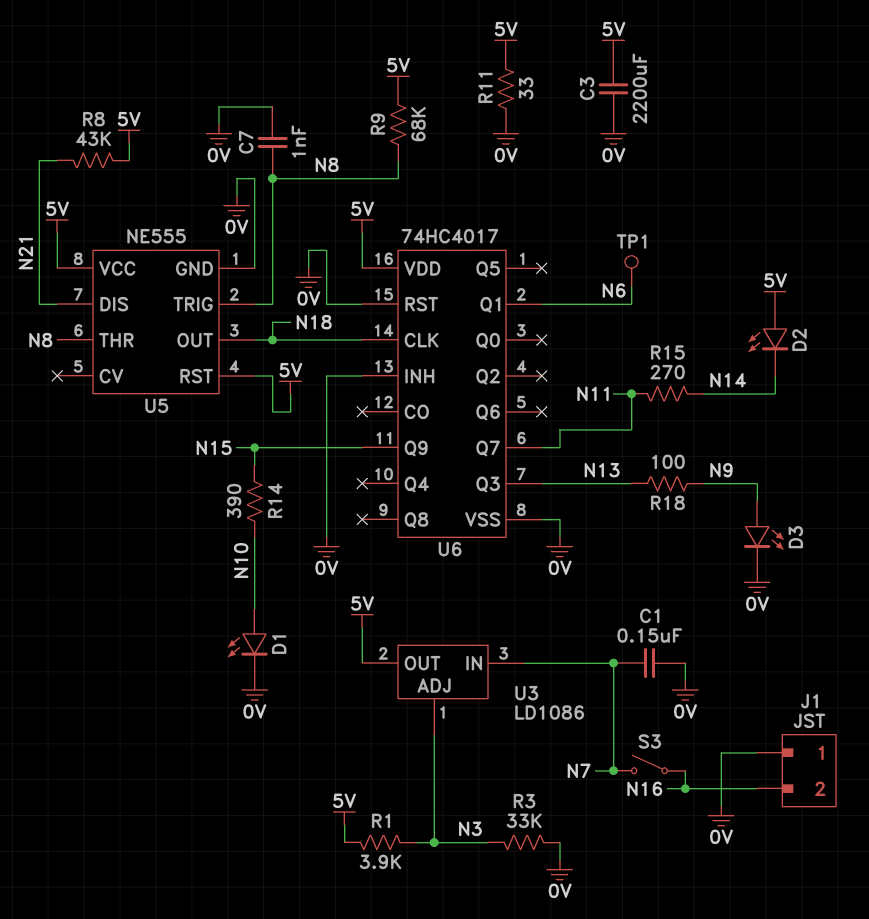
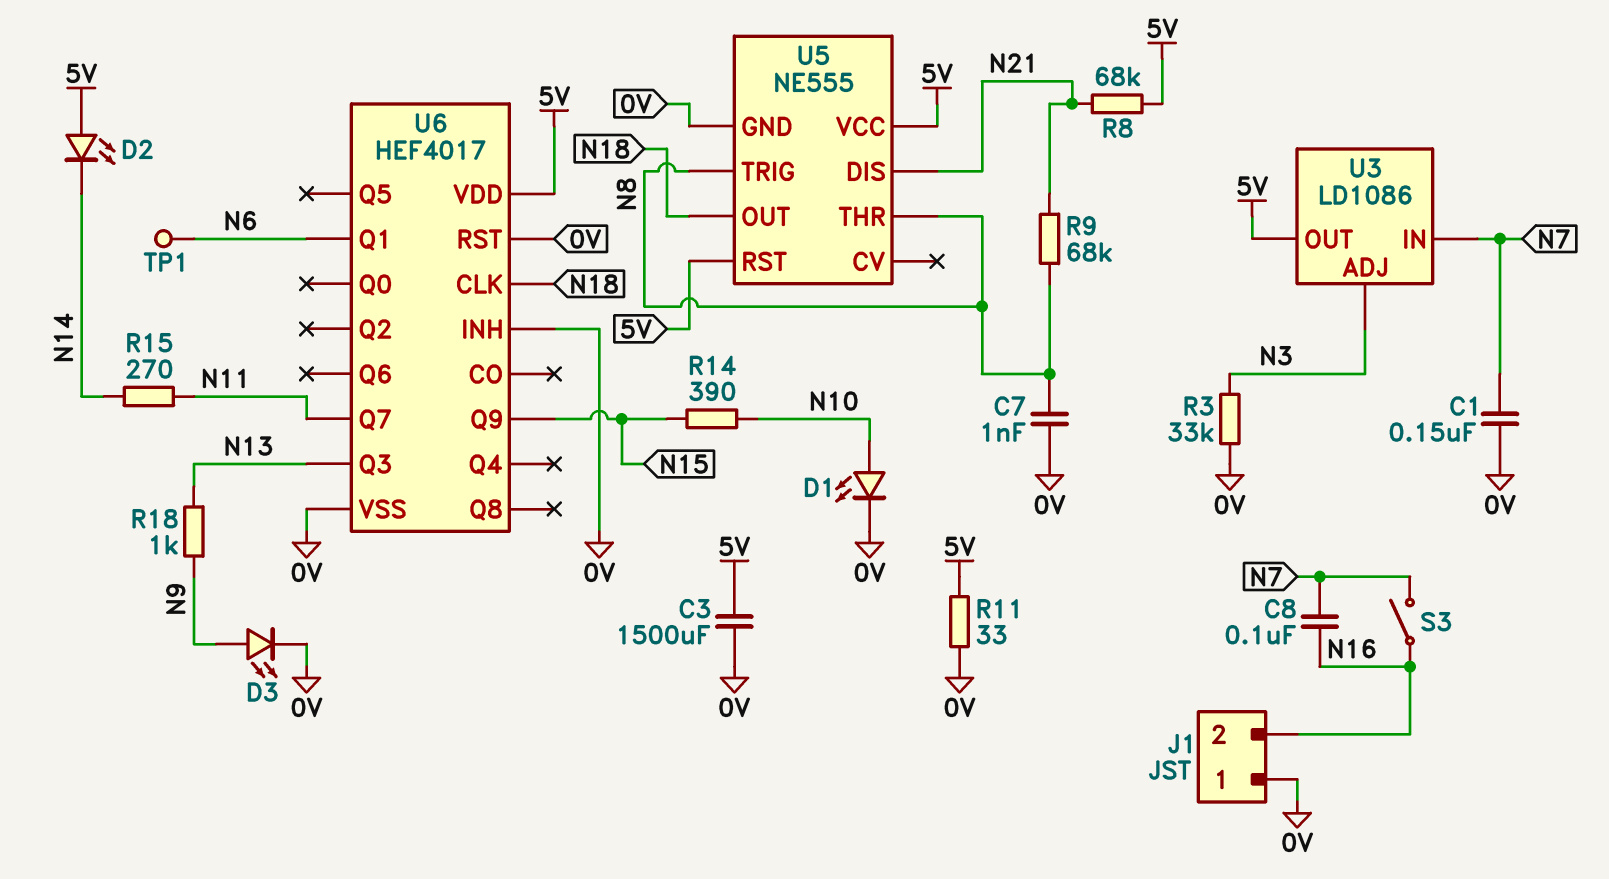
C3: 2200uF (0V, 5V) -> 1500uF (0V, 5V)
C8: none -> 100nF (N7, N16)
R1: 3.9k (5V, N3) -> none
R8: 43k (5V, N21) -> 68k (5V, N21)
R9: 68k (5V, N8) -> 68k (N8, N21)
R18: 100 (N9, N13) -> 1k (N9, N13)
U6: 74HC4017 -> HEF4017

